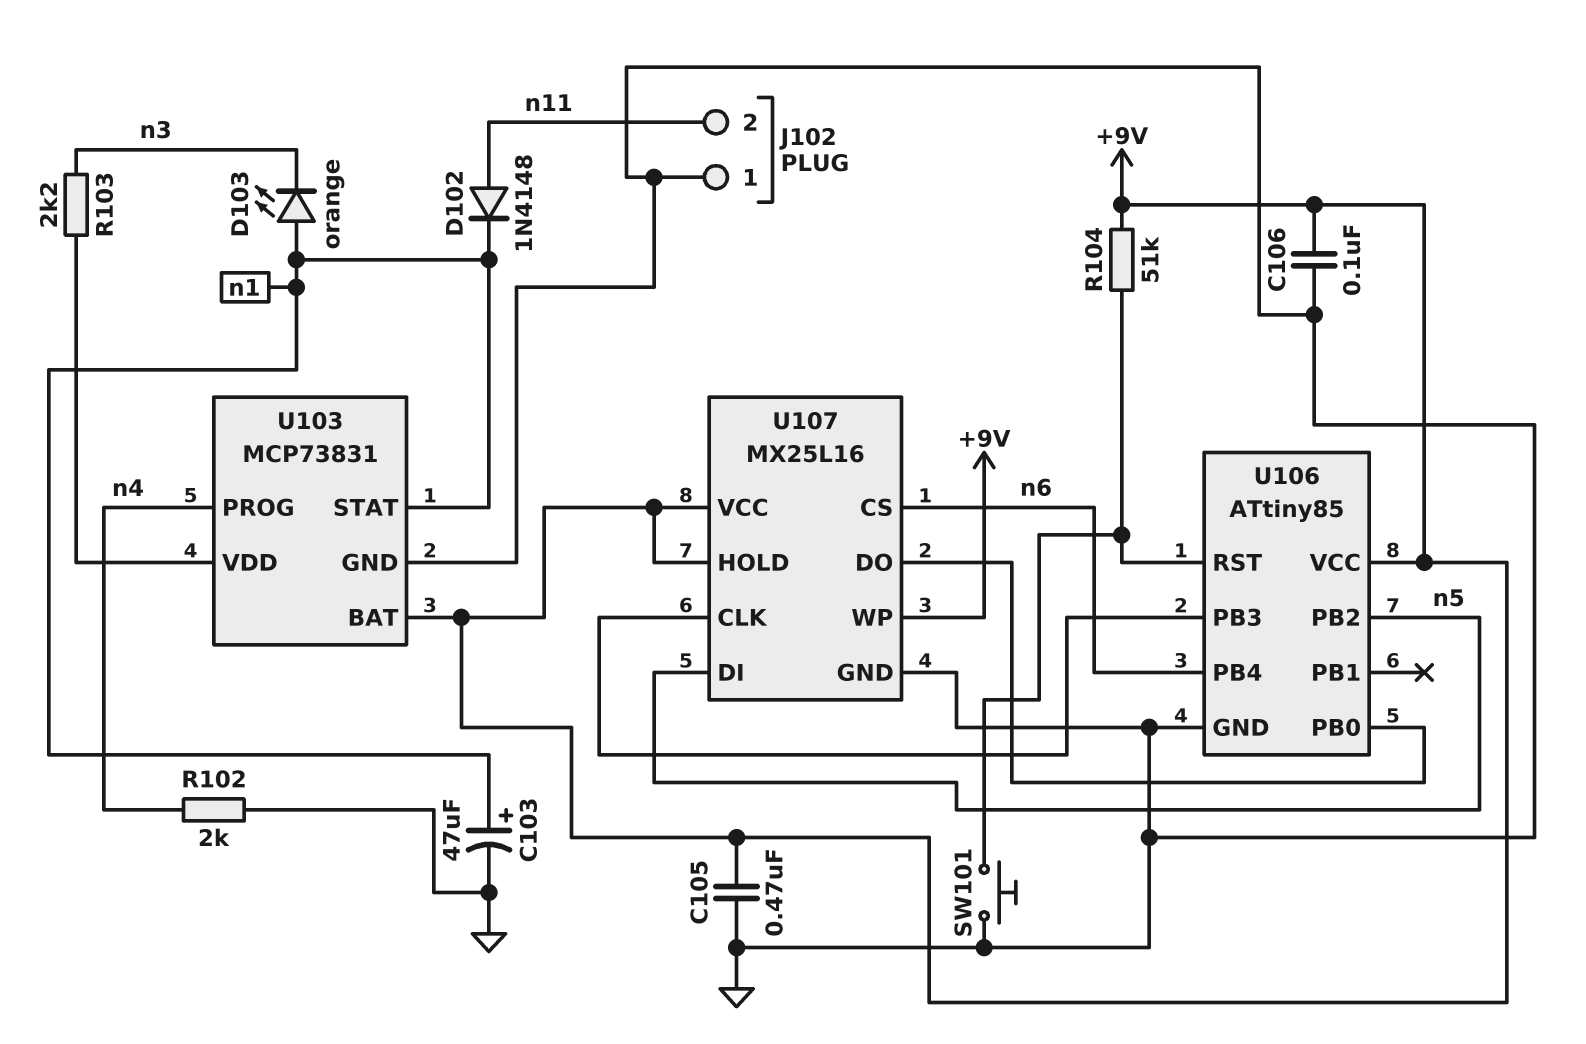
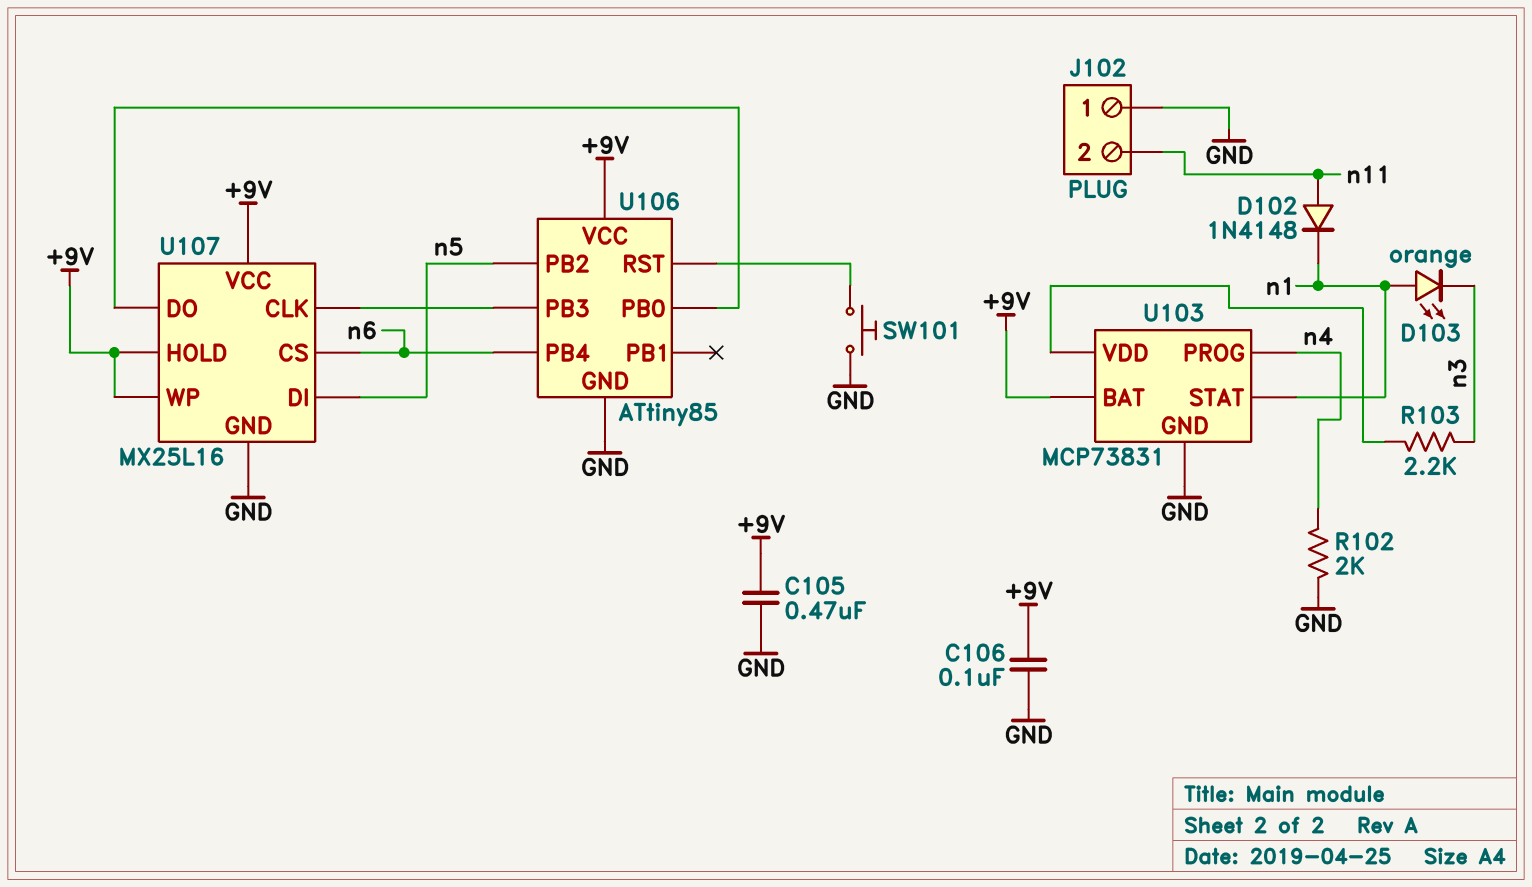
C103: 47uF (plus n1, minus GND) -> none
R104: 51k (+9V, U106/RST) -> none

